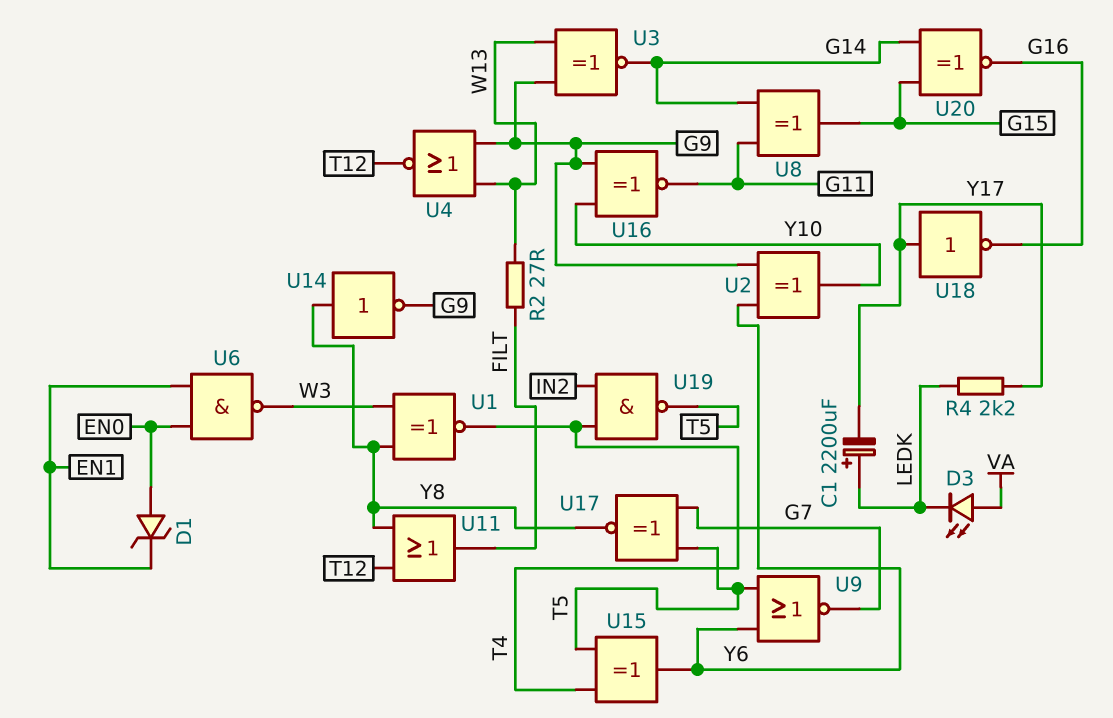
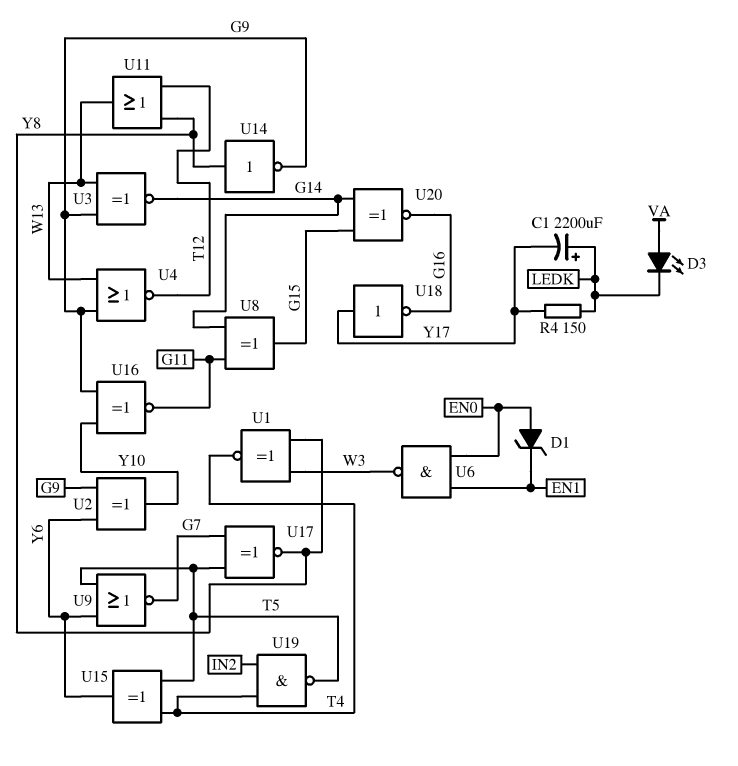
R2: 27 (FILT, W13) -> none
R4: 2.2k (LEDK, Y17) -> 150 (LEDK, Y17)
U11: OR (in T12, in Y8, out FILT) -> OR (in T12, in Y8, out W13)

